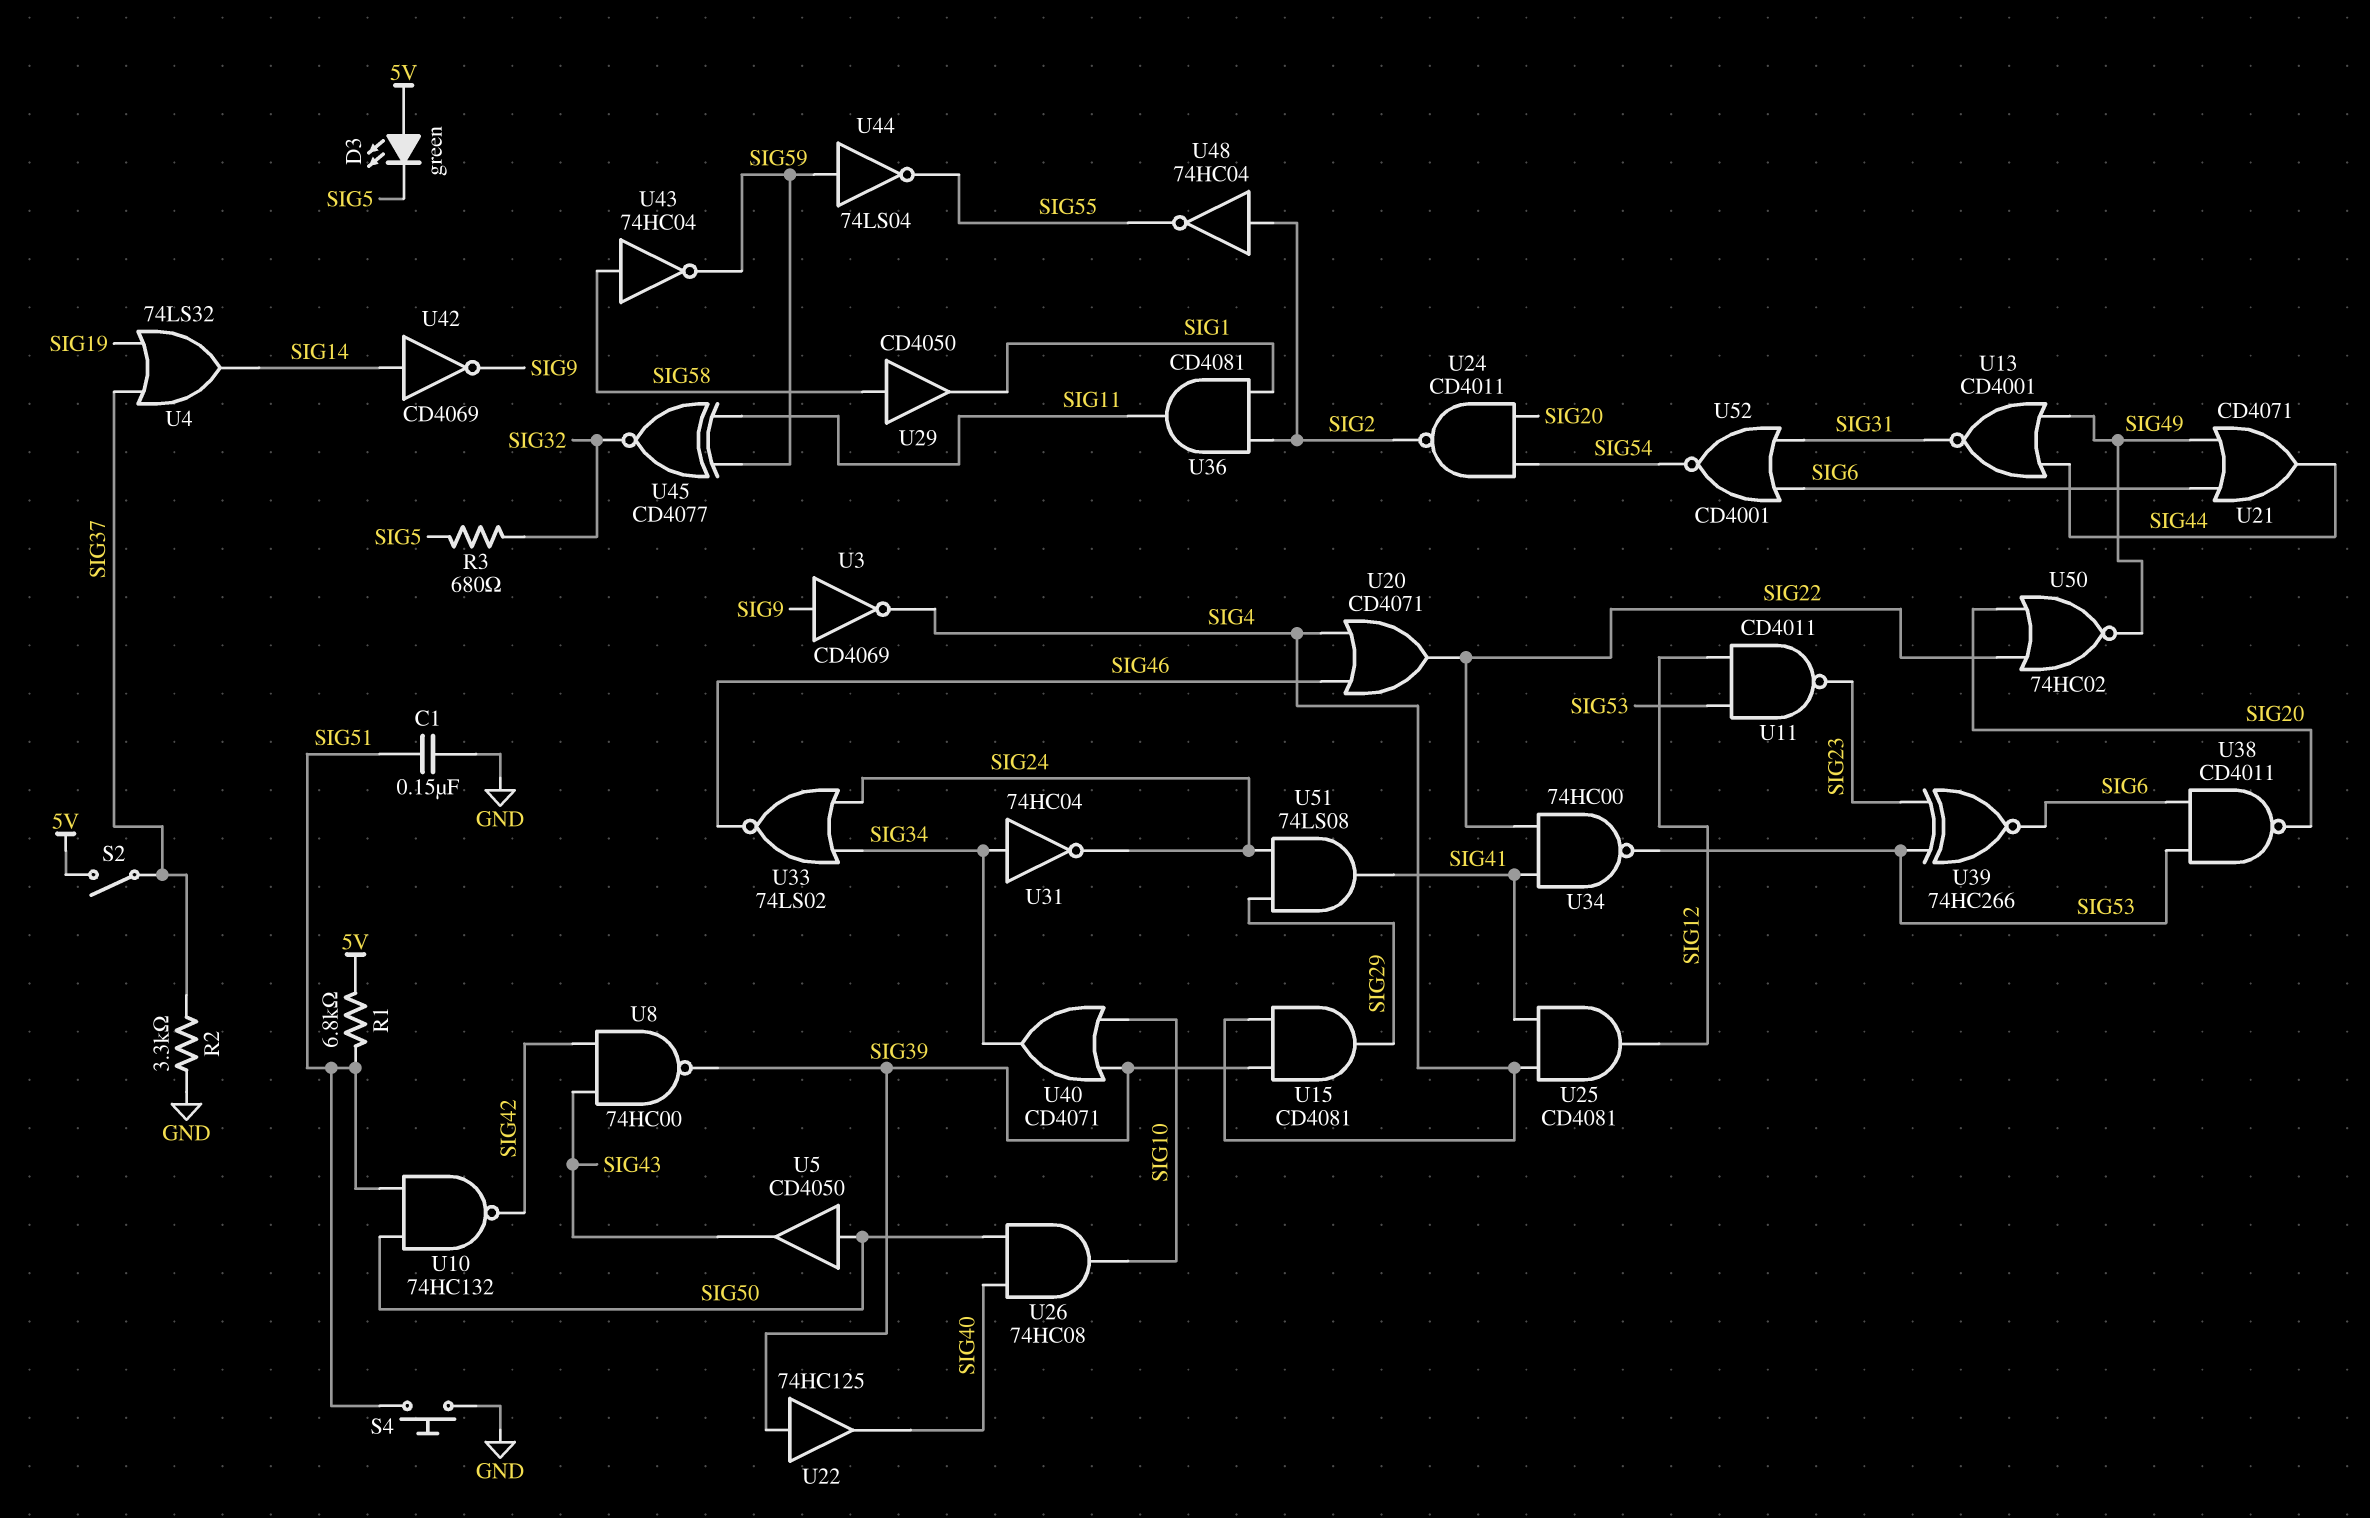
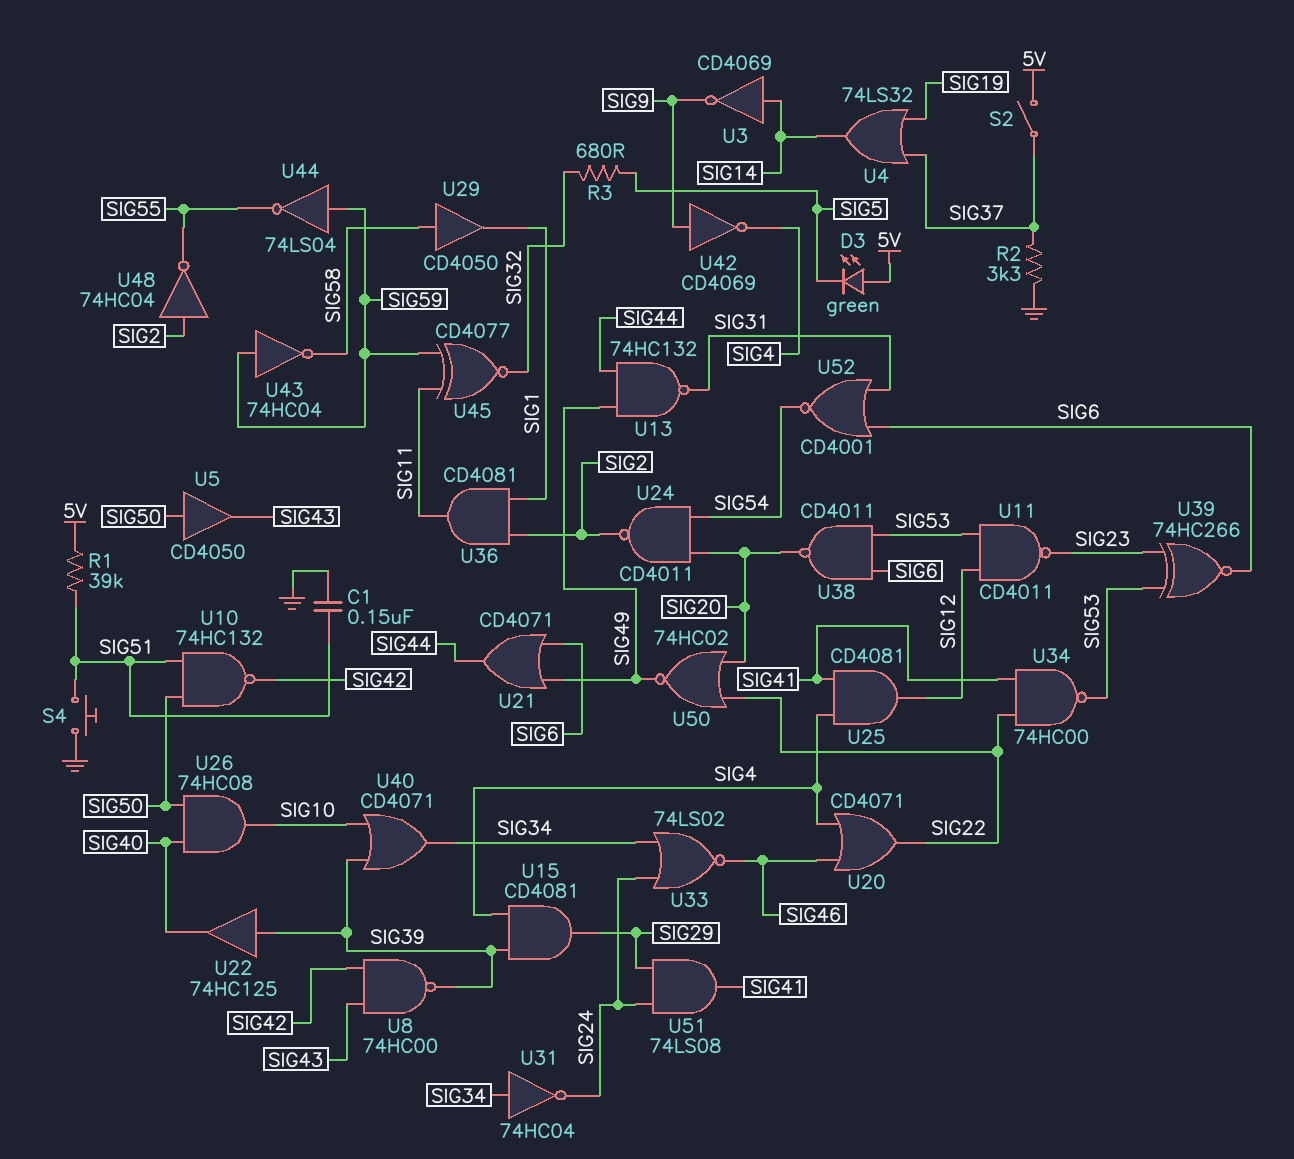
R1: 6.8k (5V, SIG51) -> 39k (5V, SIG51)
U3: NOT CD4069 (in SIG9, out SIG4) -> NOT CD4069 (in SIG14, out SIG9)
U13: NOR CD4001 (in SIG44, in SIG49, out SIG31) -> NAND 74HC132 (in SIG44, in SIG49, out SIG31)
U42: NOT CD4069 (in SIG14, out SIG9) -> NOT CD4069 (in SIG9, out SIG4)
U43: NOT 74HC04 (in SIG58, out SIG59) -> NOT 74HC04 (in SIG59, out SIG58)

